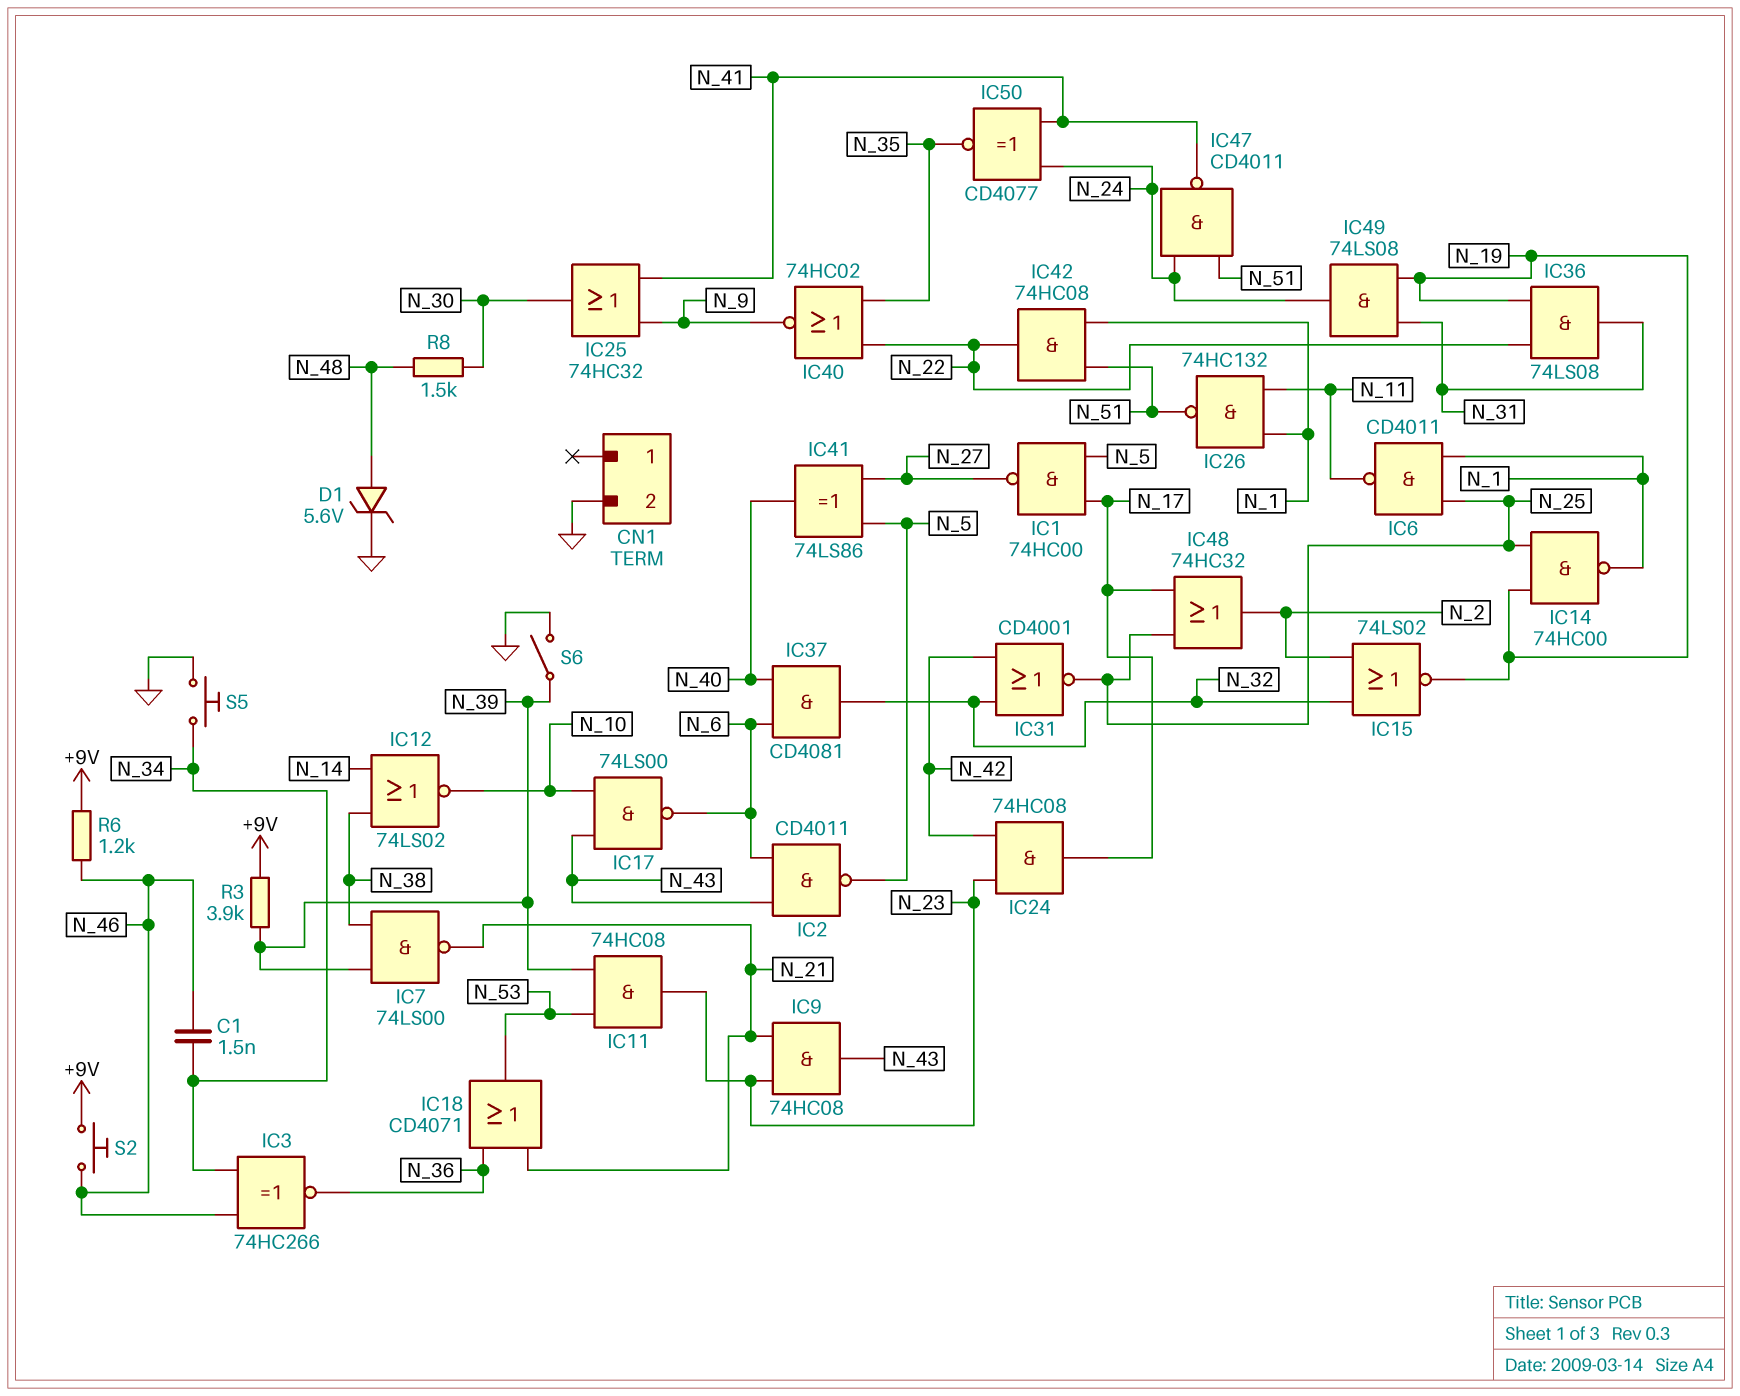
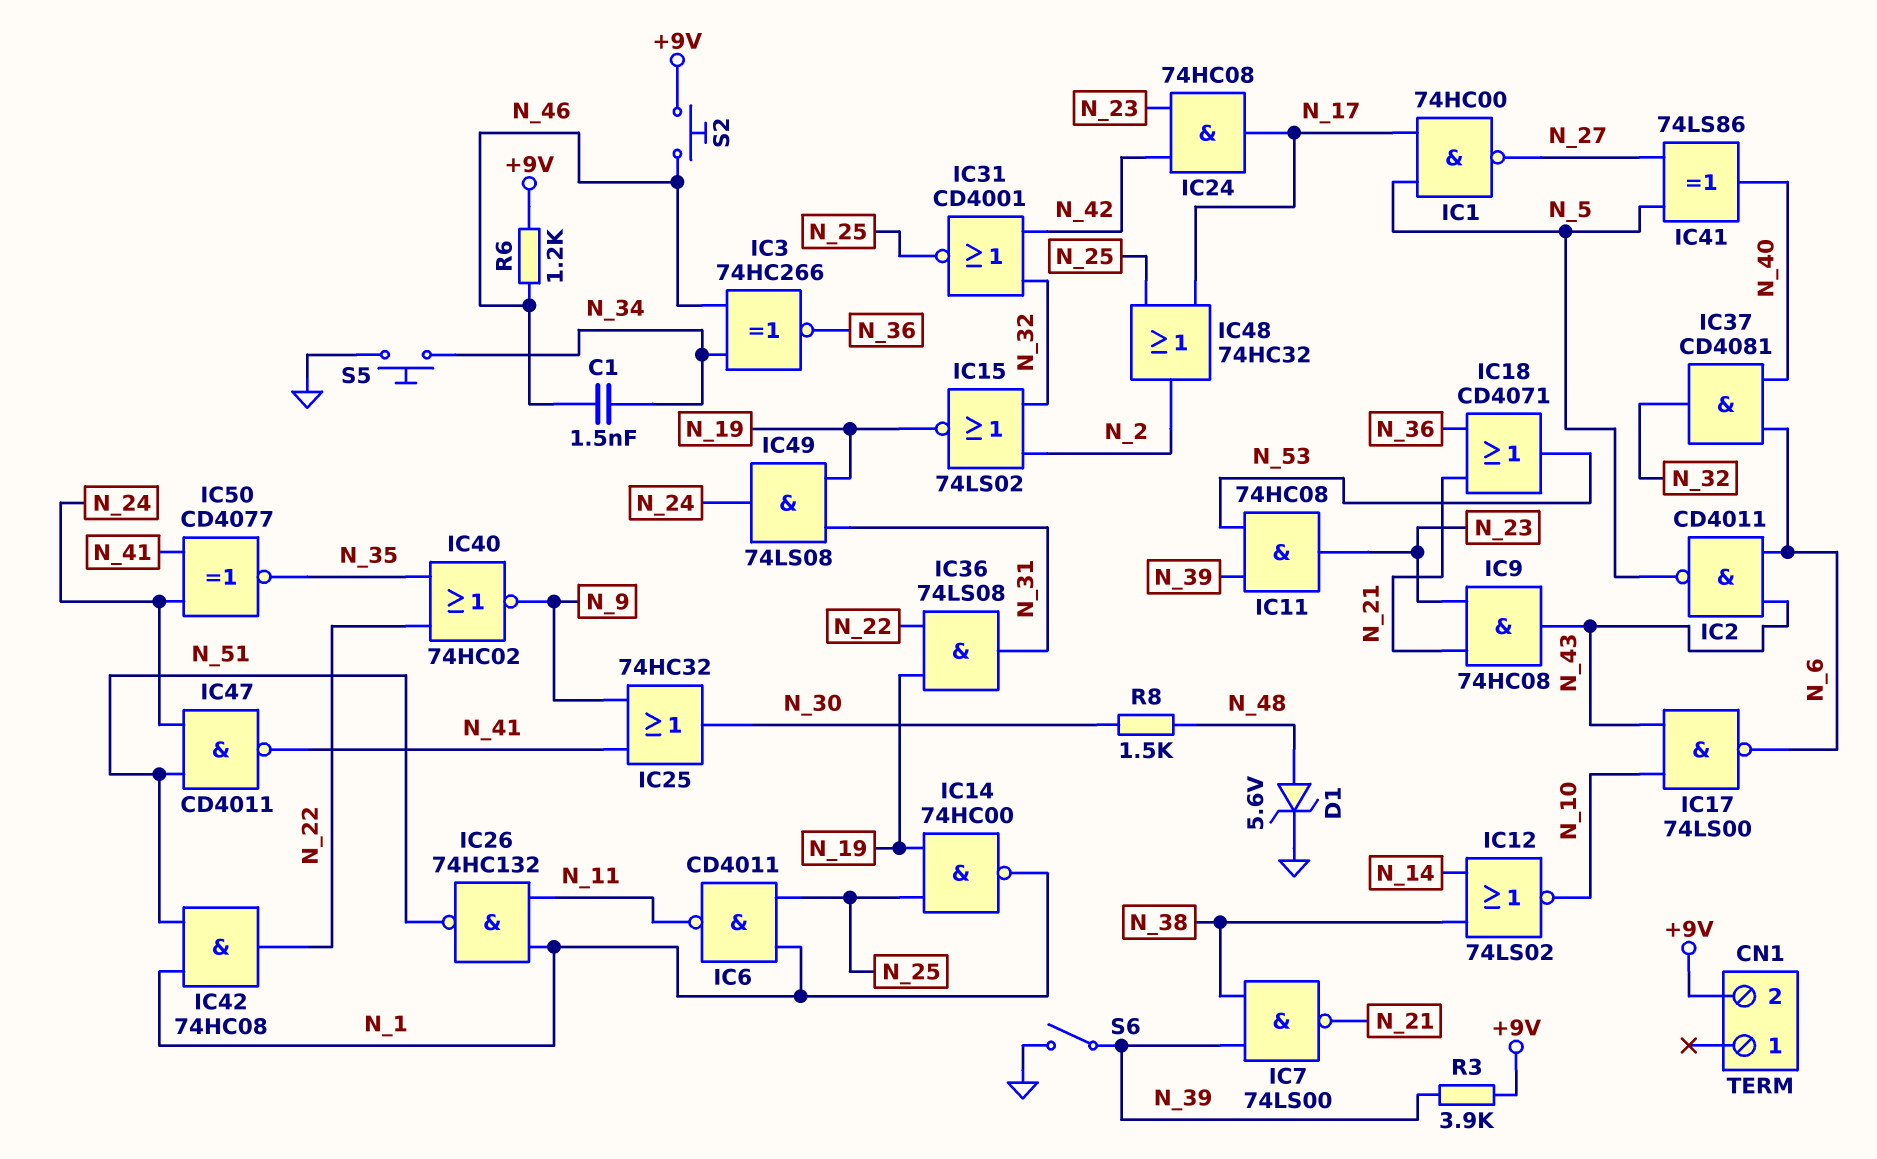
CN1 pin 2: GND -> +9V

